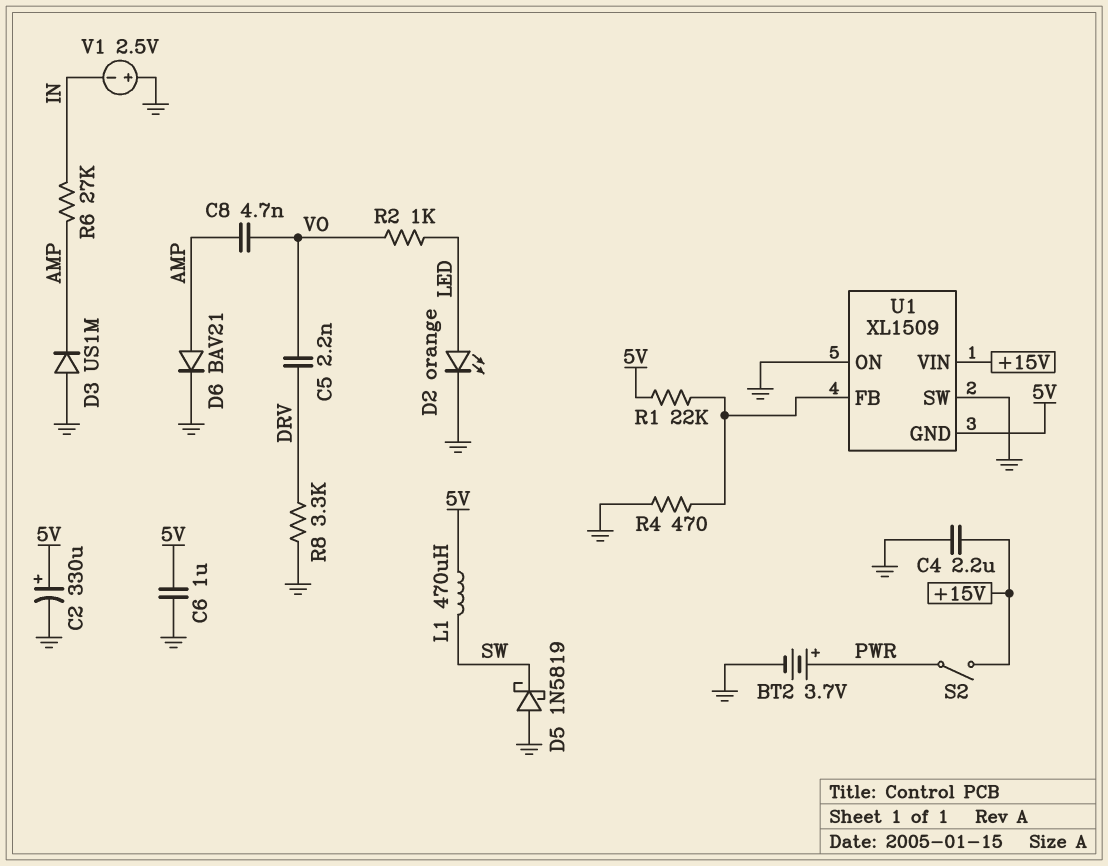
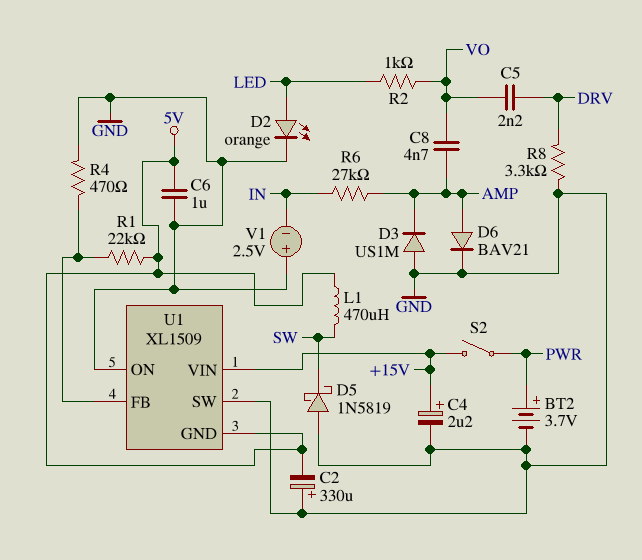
C2: 330uF (plus 5V, minus GND) -> 330uF (plus GND, minus 5V)
C4: 2.2uF (+15V, GND) -> 2.2uF (plus +15V, minus GND)

